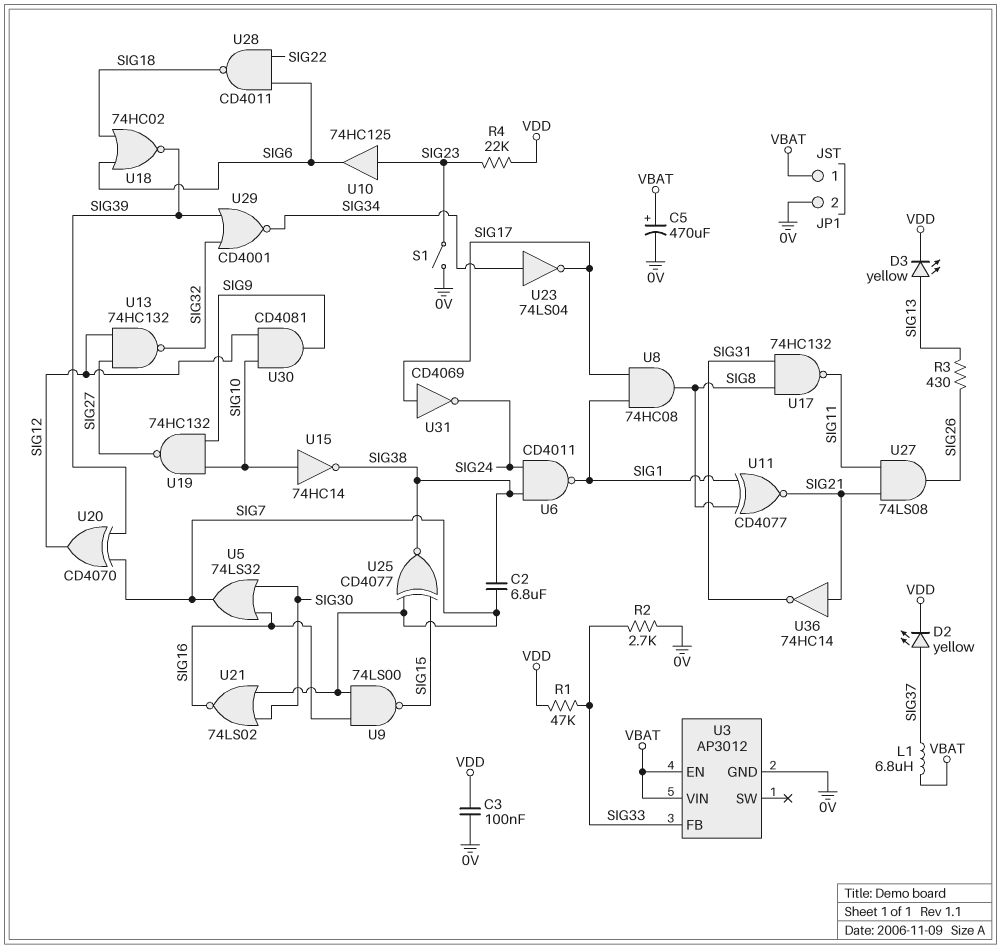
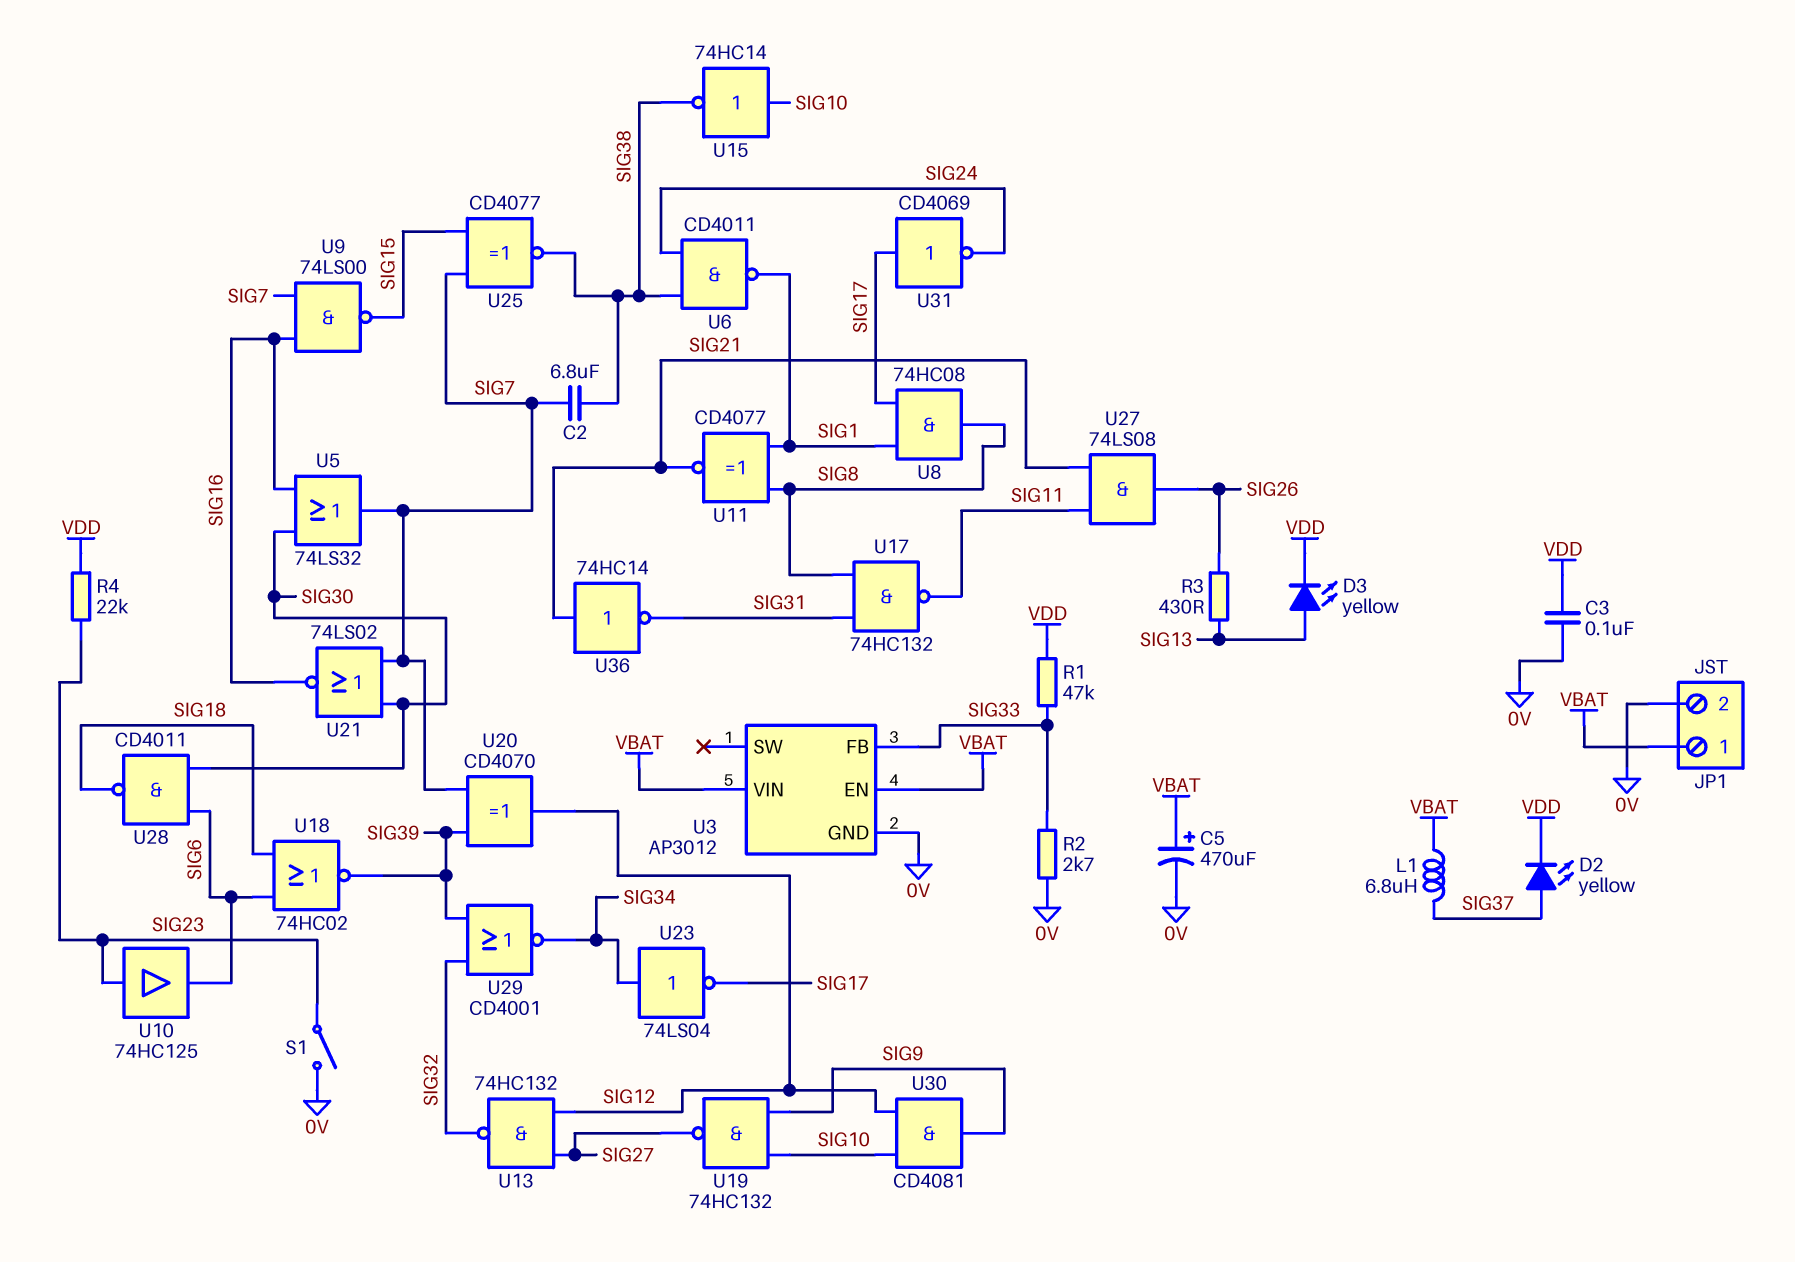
U28: NAND CD4011 (in SIG6, in SIG22, out SIG18) -> NAND CD4011 (in SIG6, in SIG30, out SIG18)

